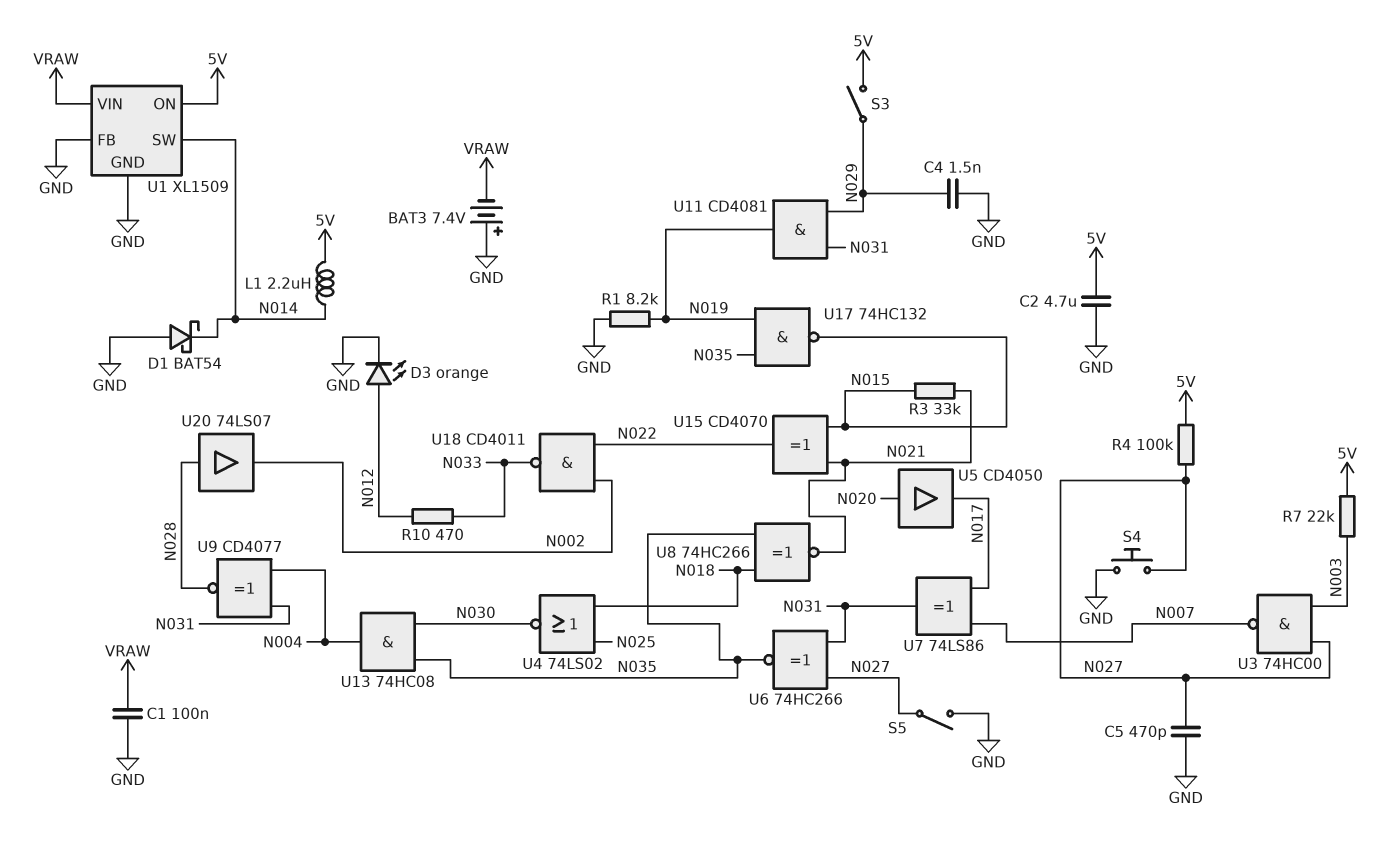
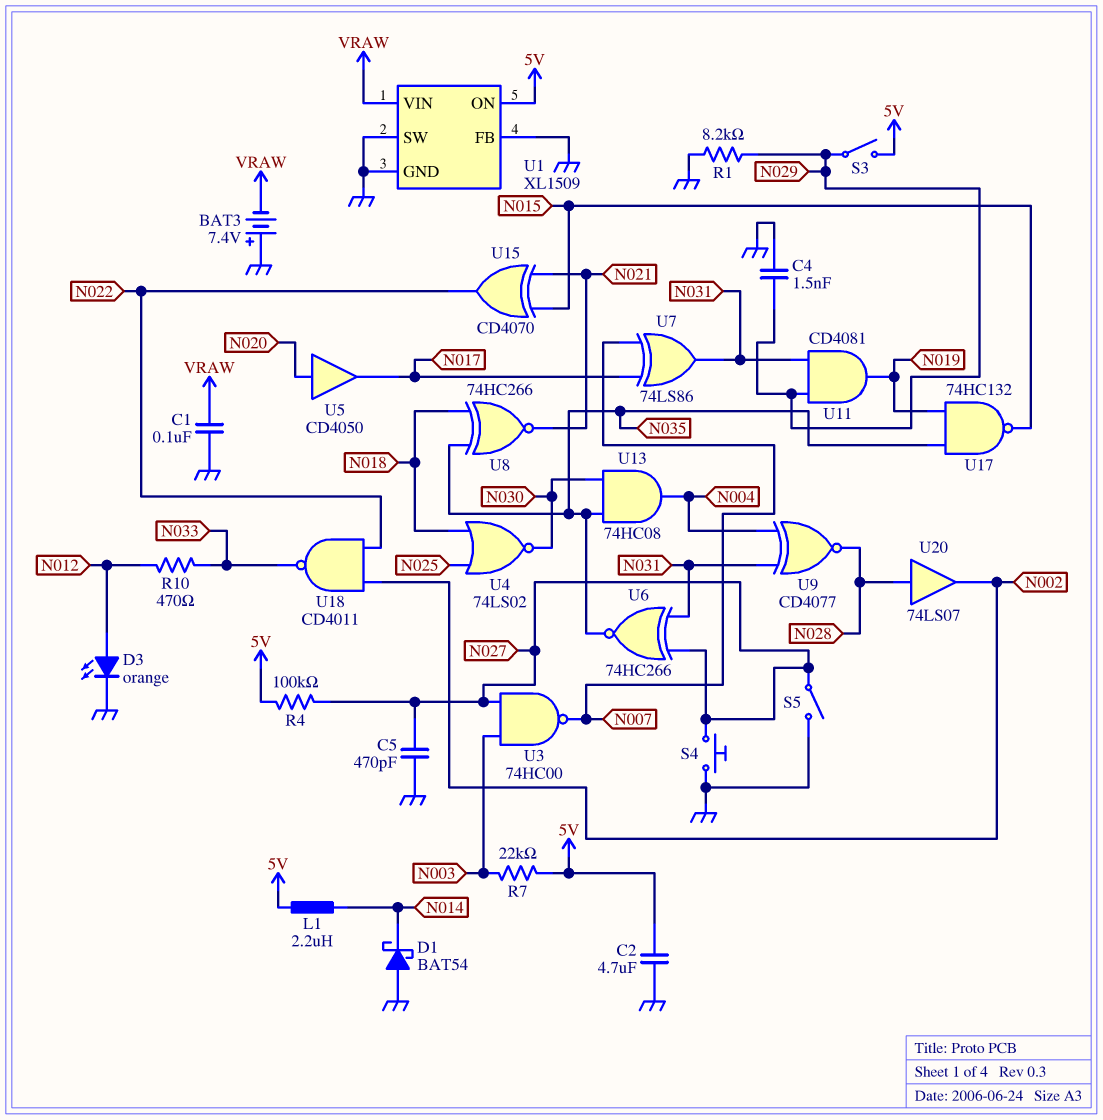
R1: 8.2k (GND, N019) -> 8.2k (GND, N029)
R3: 33k (N015, N021) -> none
U1 pin SW: N014 -> GND

